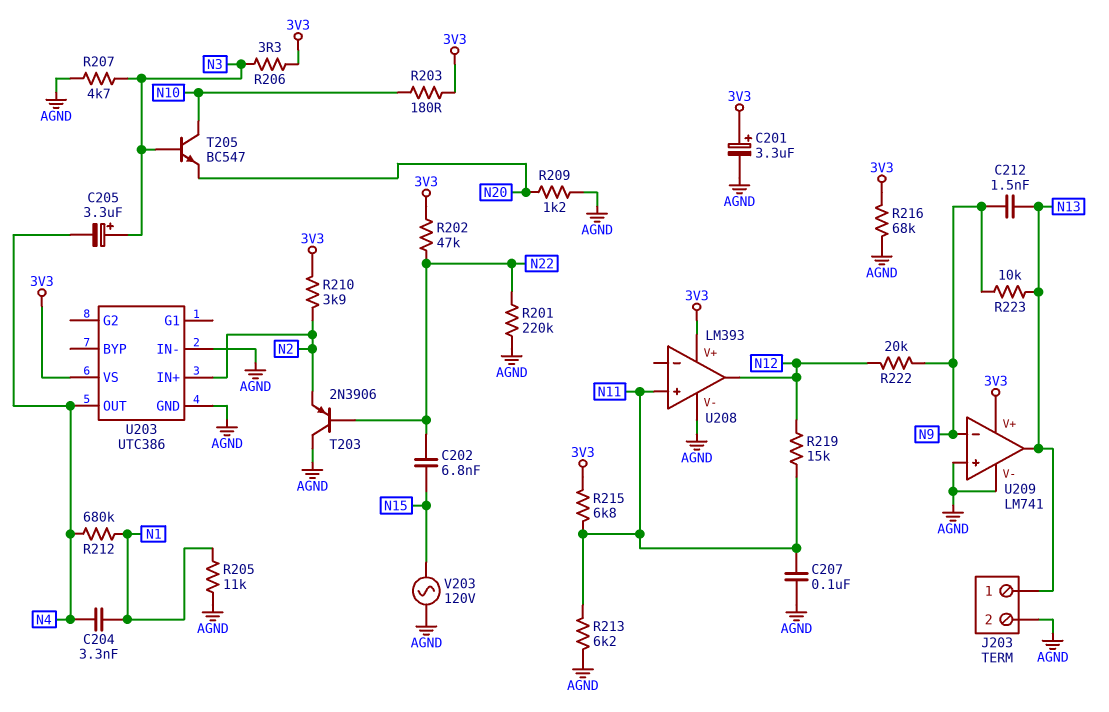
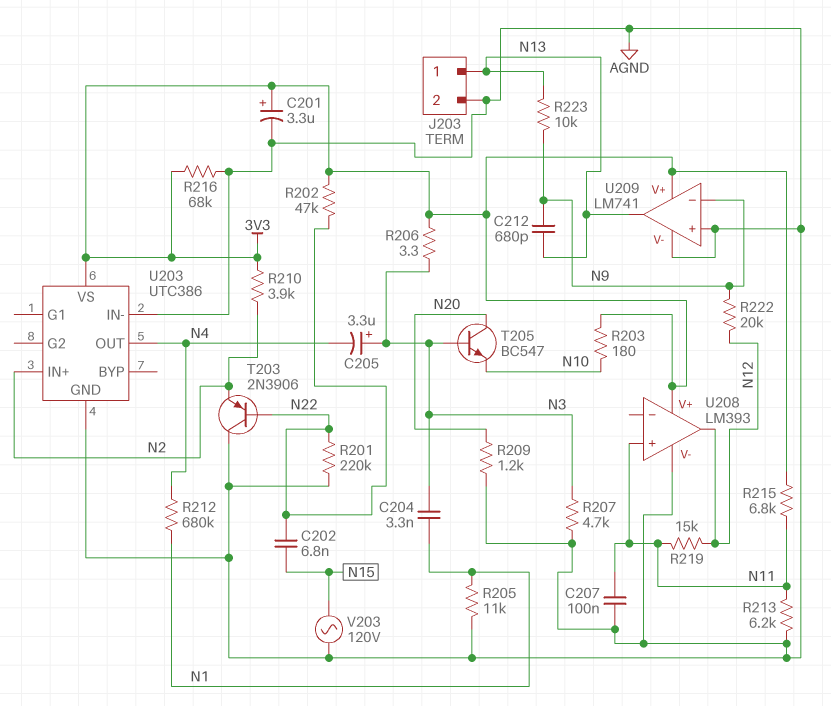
C204: 3.3nF (N1, N4) -> 3.3nF (N1, N3)
C212: 1.5nF (N9, N13) -> 680pF (N9, N13)
T205: NPN BC547 (B N3, C N10, E N20) -> NPN BC547 (B N3, C N20, E N10)

